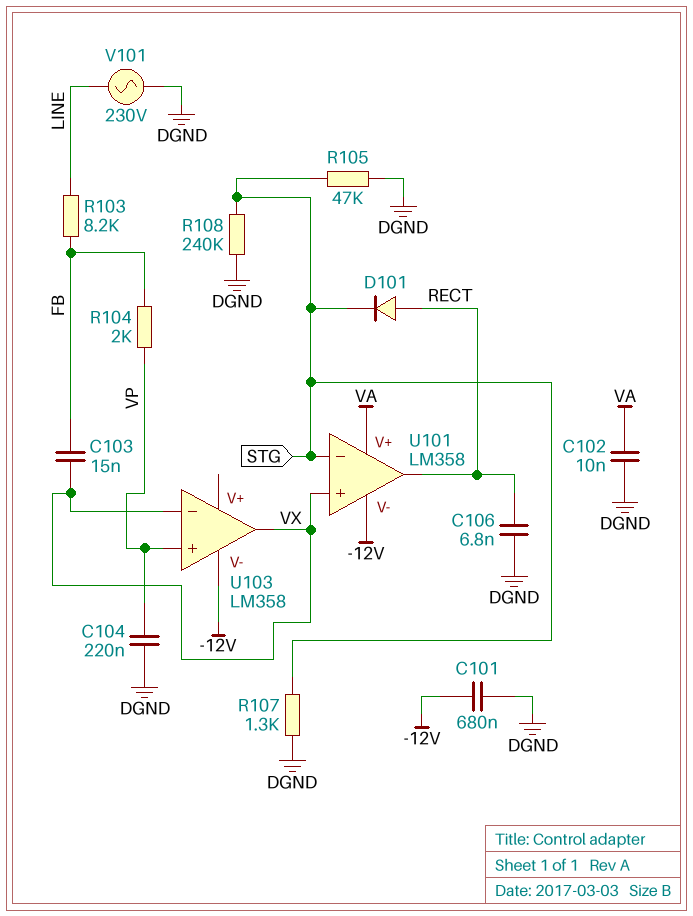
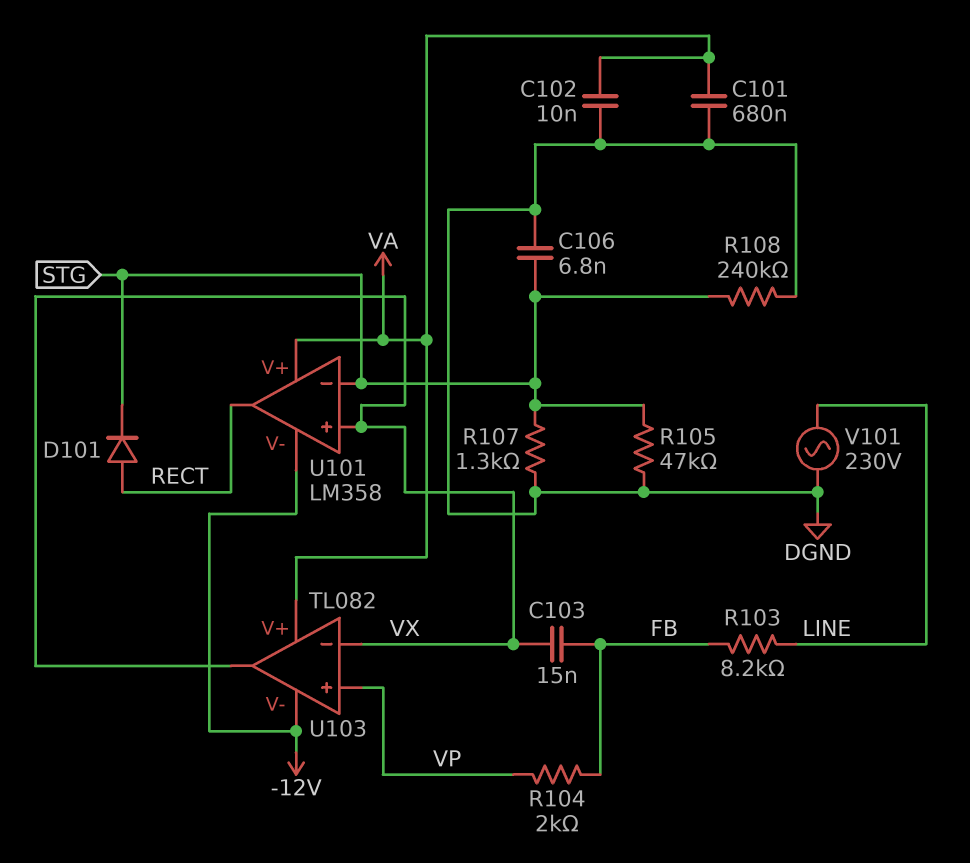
C101: 680nF (-12V, DGND) -> 680nF (DGND, VA)
C104: 220nF (DGND, VP) -> none
C106: 6.8nF (DGND, RECT) -> 6.8nF (DGND, STG)
U103: LM358 -> TL082
U103 pin V+: none -> VA

